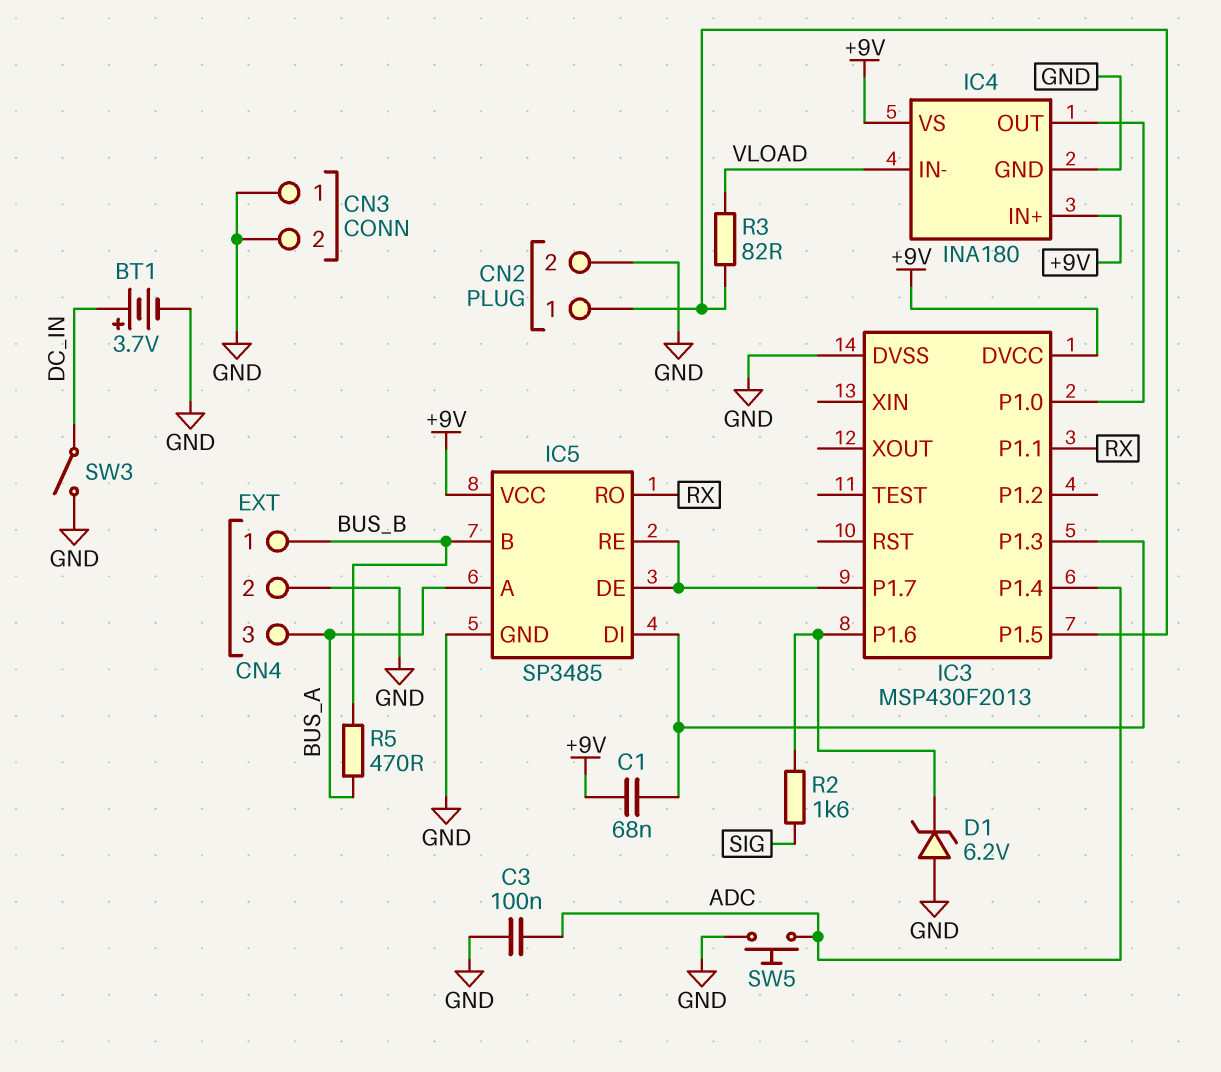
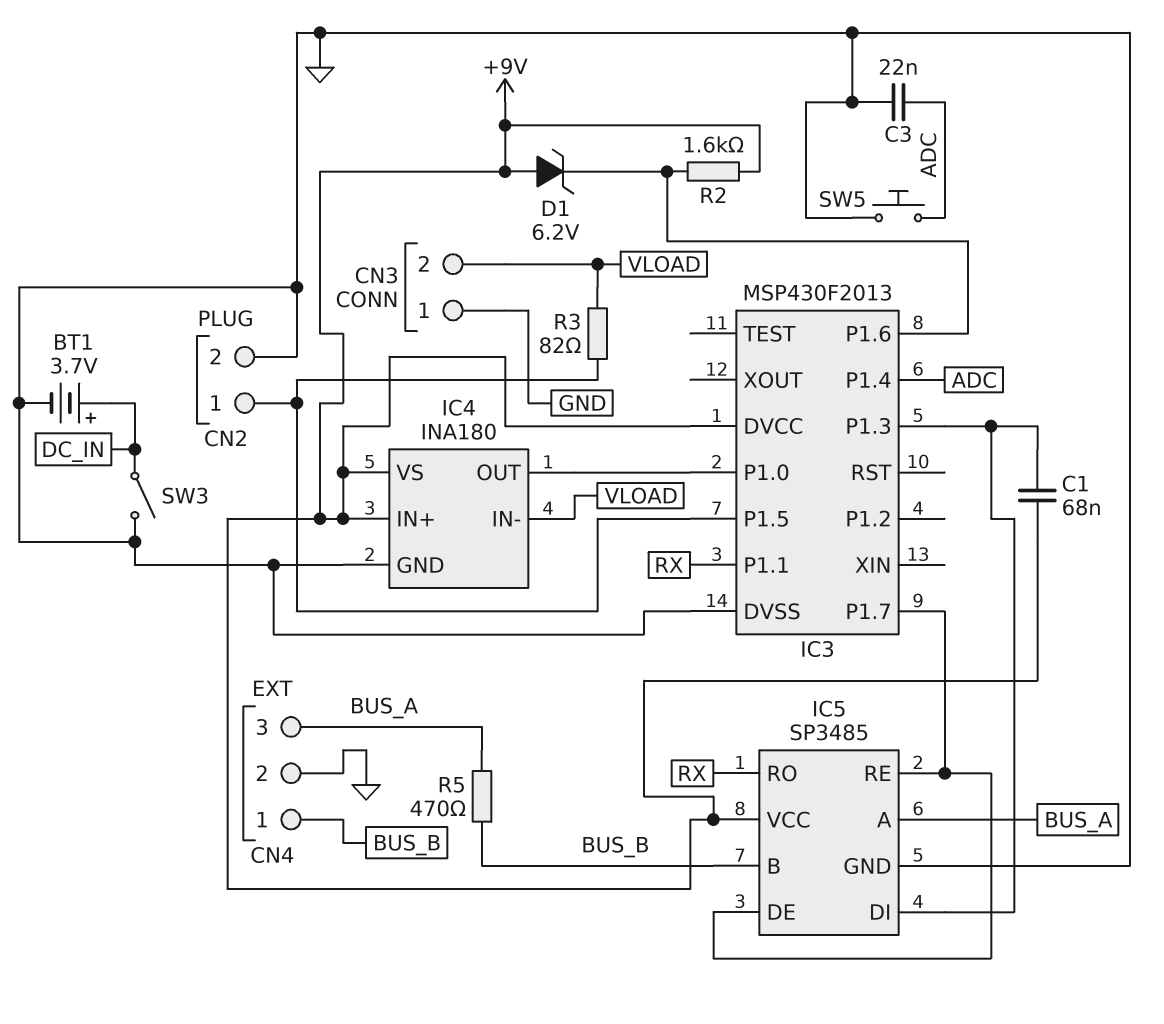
C3: 100nF (ADC, GND) -> 22nF (ADC, GND)
CN3 pin 2: GND -> VLOAD
D1: zener 6.2V (A GND, K IC3/P1.6) -> zener 6.2V (A +9V, K IC3/P1.6)
R2: 1.6k (IC3/P1.6, SIG) -> 1.6k (+9V, IC3/P1.6)

